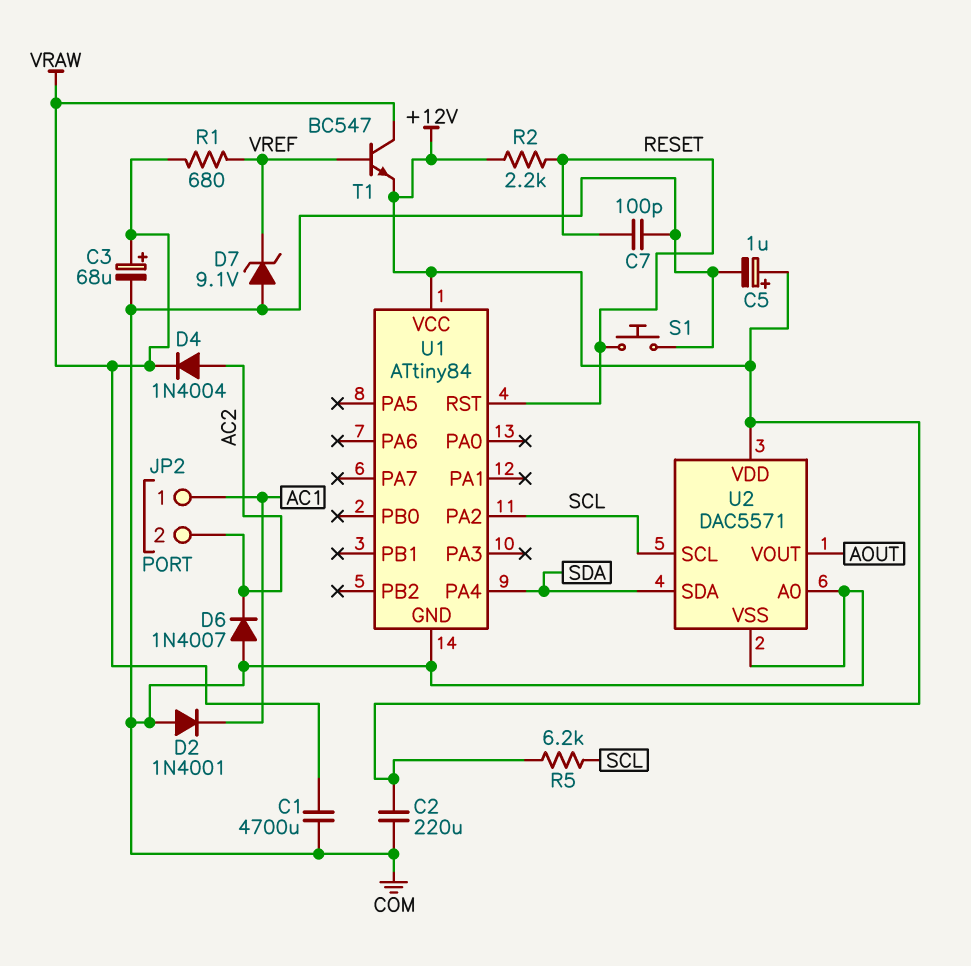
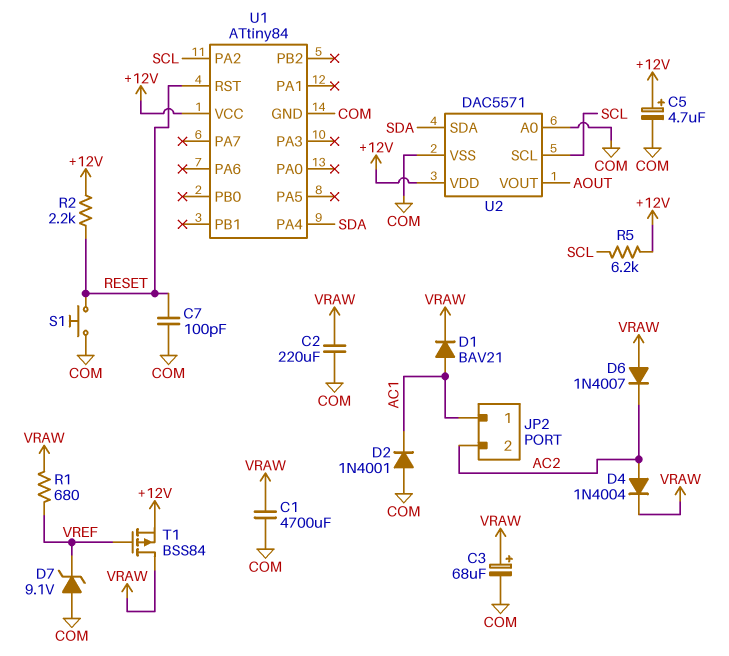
C2: 220uF (+12V, COM) -> 220uF (COM, VRAW)
C5: 1uF (plus +12V, minus COM) -> 4.7uF (plus +12V, minus COM)
D1: none -> diode BAV21 (A AC1, K VRAW)
D6: diode 1N4007 (A COM, K AC2) -> diode 1N4007 (A VRAW, K AC2)
T1: NPN BC547 (B VREF, C VRAW, E +12V) -> PMOS BSS84 (G VREF, D VRAW, S +12V)

